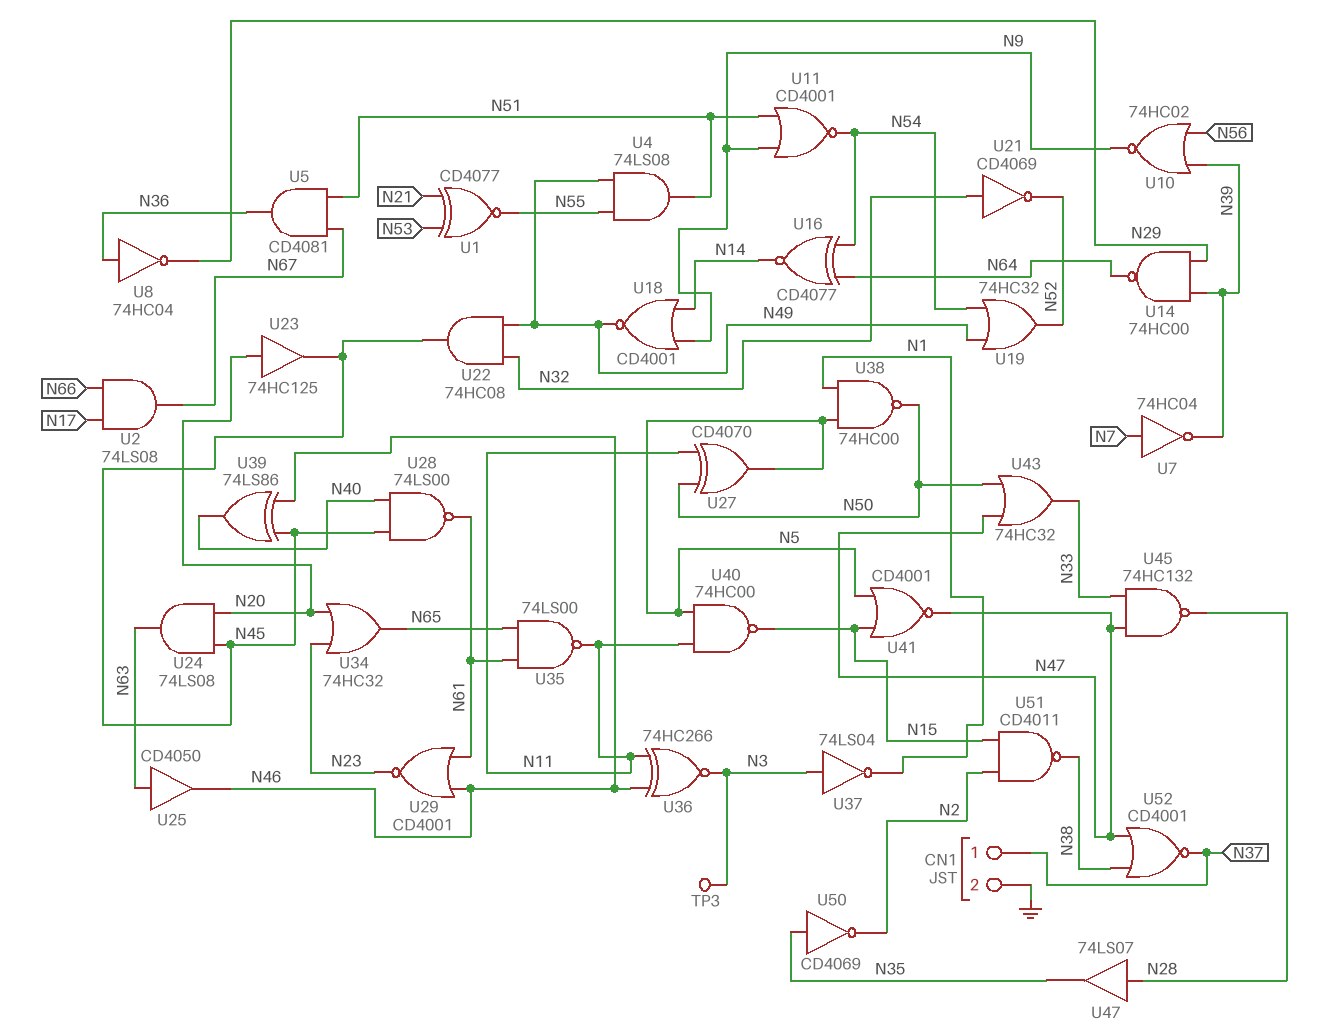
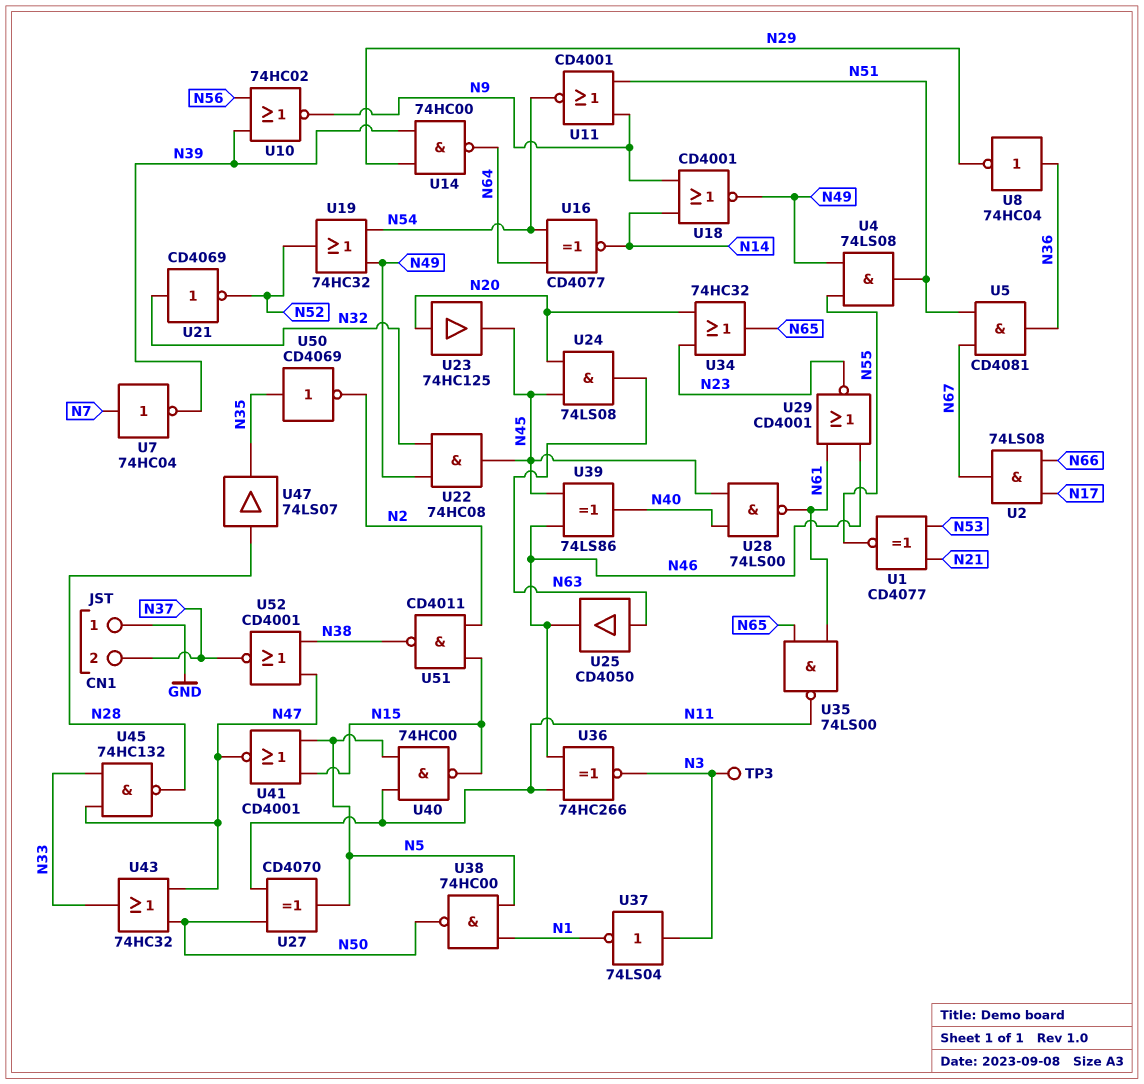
CN1 pin 1: N37 -> GND
CN1 pin 2: GND -> N37

